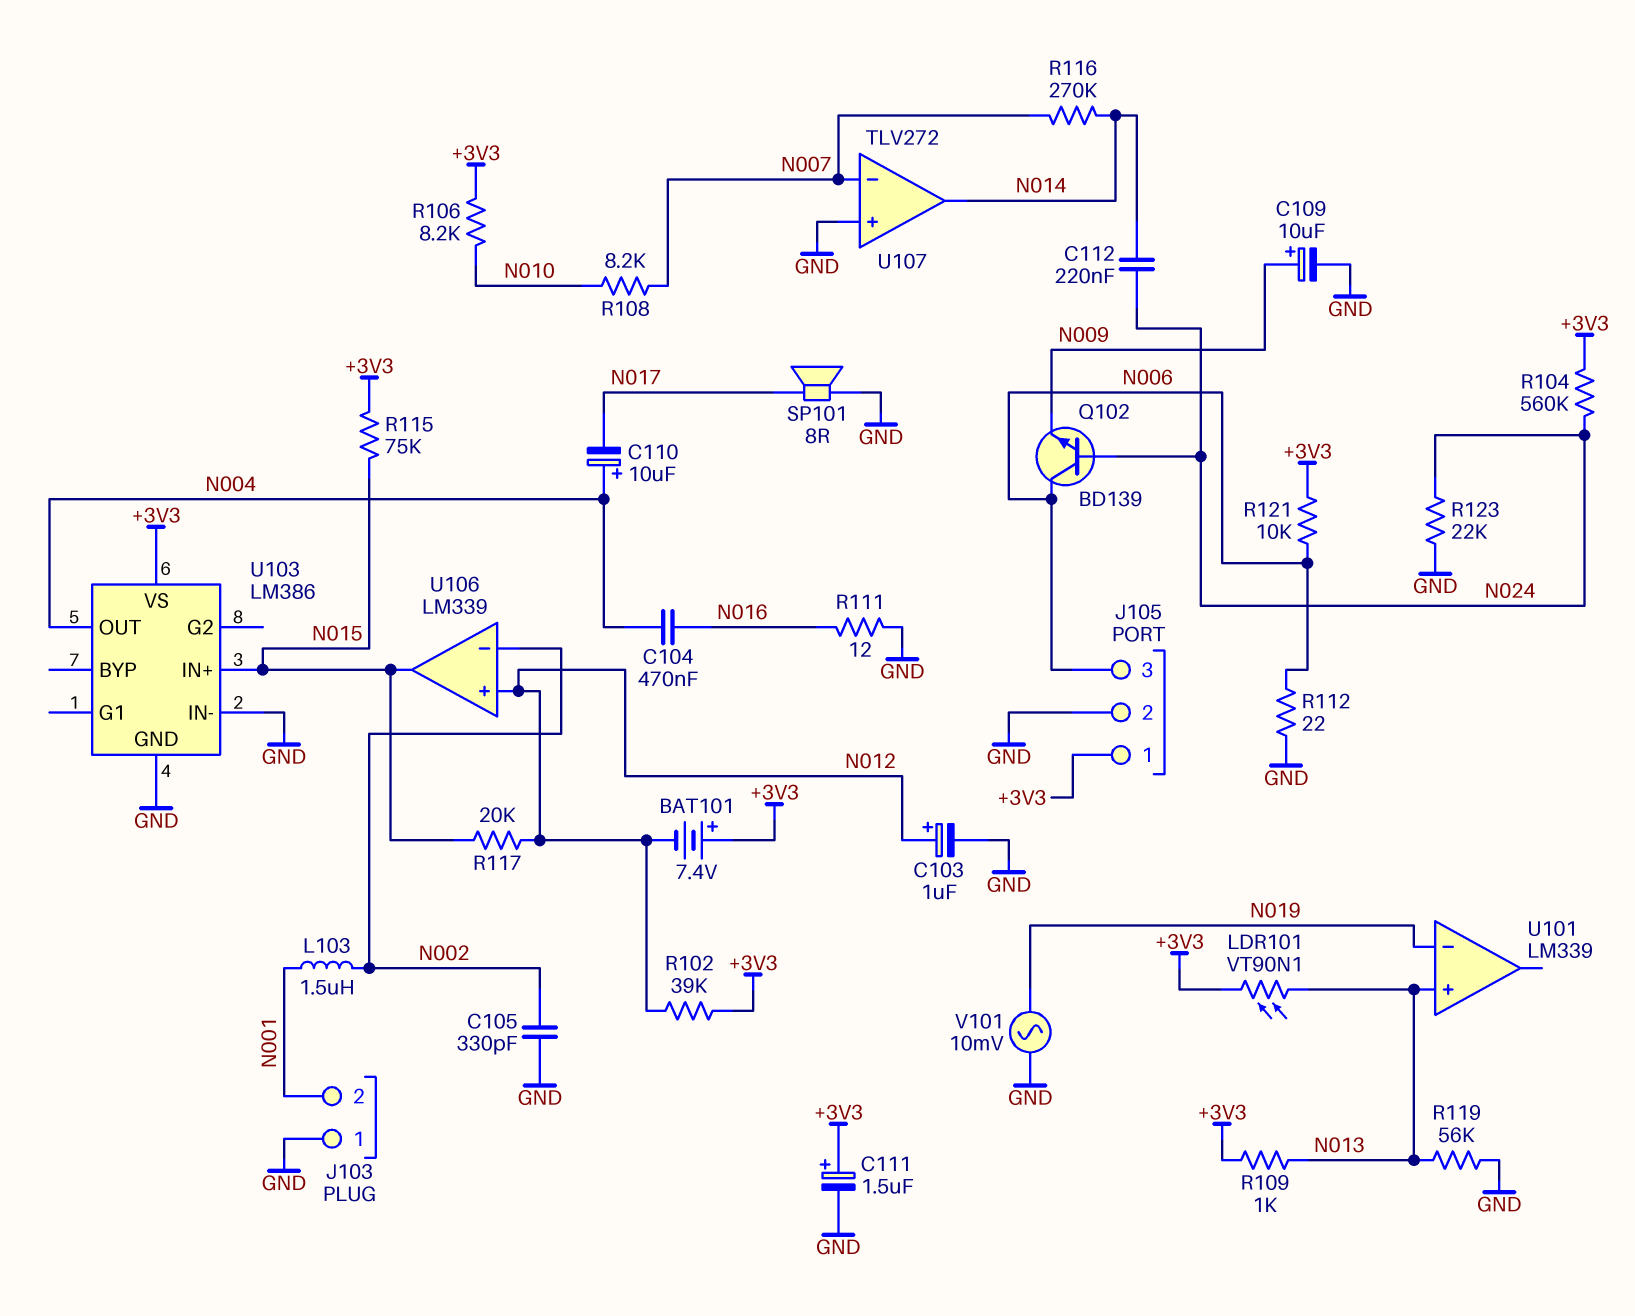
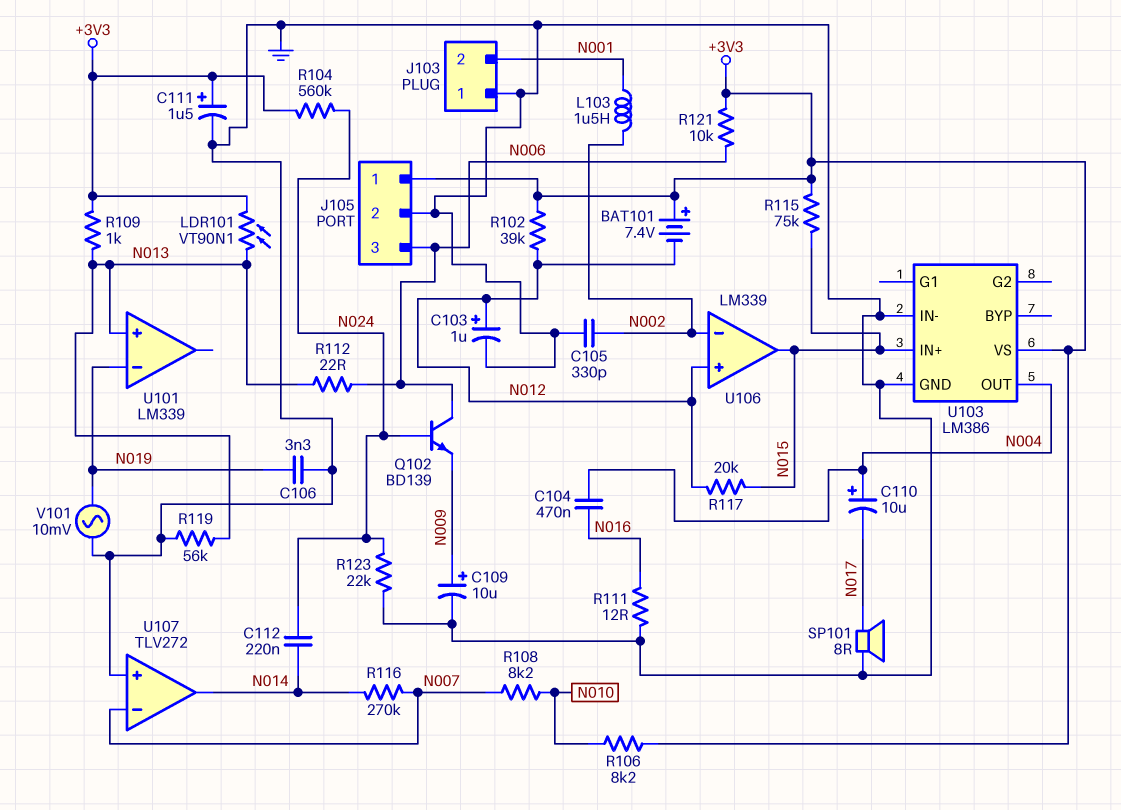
C106: none -> 3.3nF (GND, N019)
R112: 22 (GND, N006) -> 22 (N006, N013)

